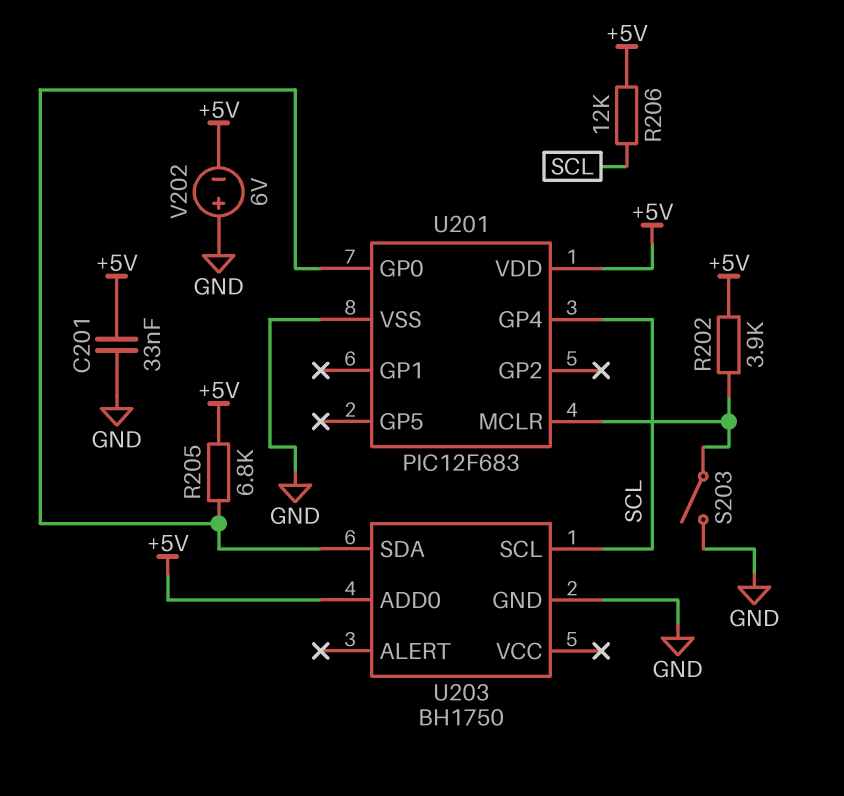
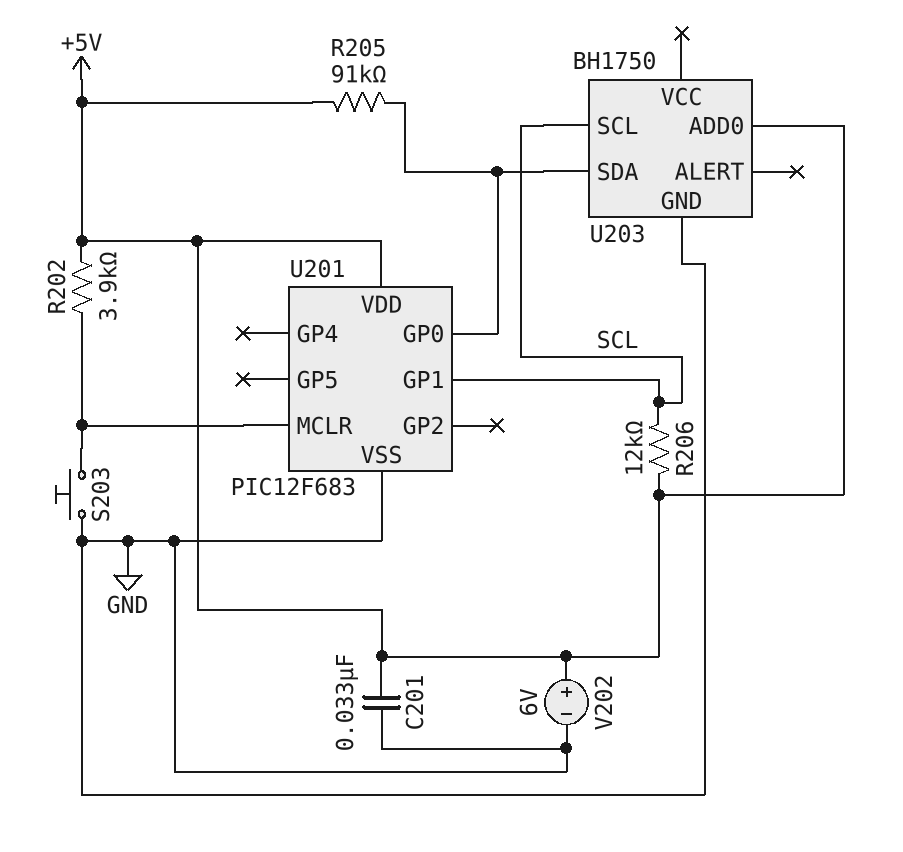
R205: 6.8k (+5V, U201/GP0) -> 91k (+5V, U201/GP0)
S203: switch (GND, U201/MCLR) -> button (GND, U201/MCLR)
U201 pin GP1: none -> SCL
U201 pin GP4: SCL -> none
V202: 6V (plus GND, minus +5V) -> 6V (plus +5V, minus GND)

